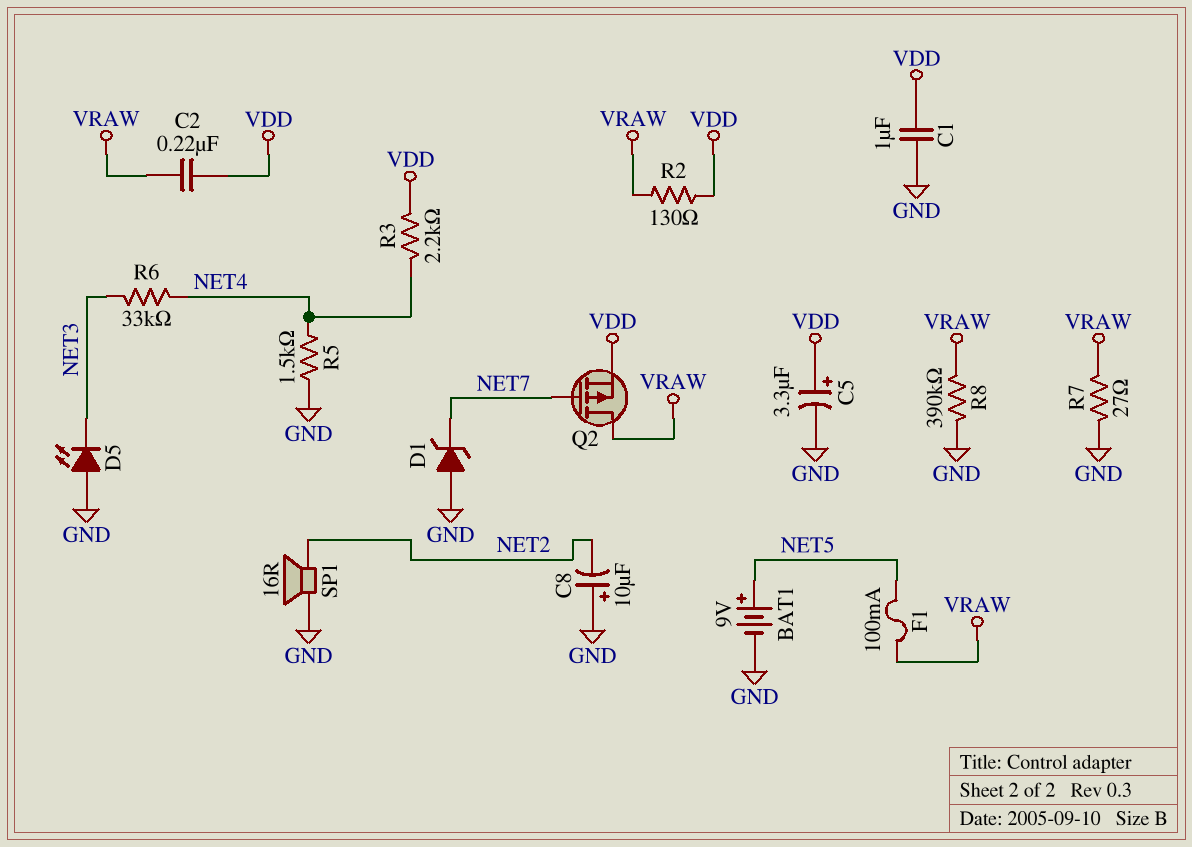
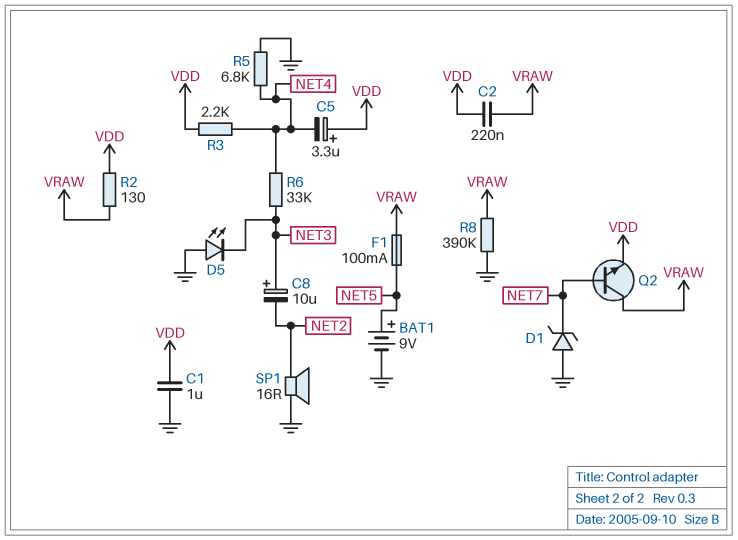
C5: 3.3uF (plus VDD, minus GND) -> 3.3uF (plus VDD, minus NET4)
C8: 10uF (plus GND, minus NET2) -> 10uF (plus NET3, minus NET2)
Q2: PMOS (G NET7, D VRAW, S VDD) -> NPN (B NET7, C VRAW, E VDD)
R5: 1.5k (GND, NET4) -> 6.8k (GND, NET4)
R7: 27 (GND, VRAW) -> none

